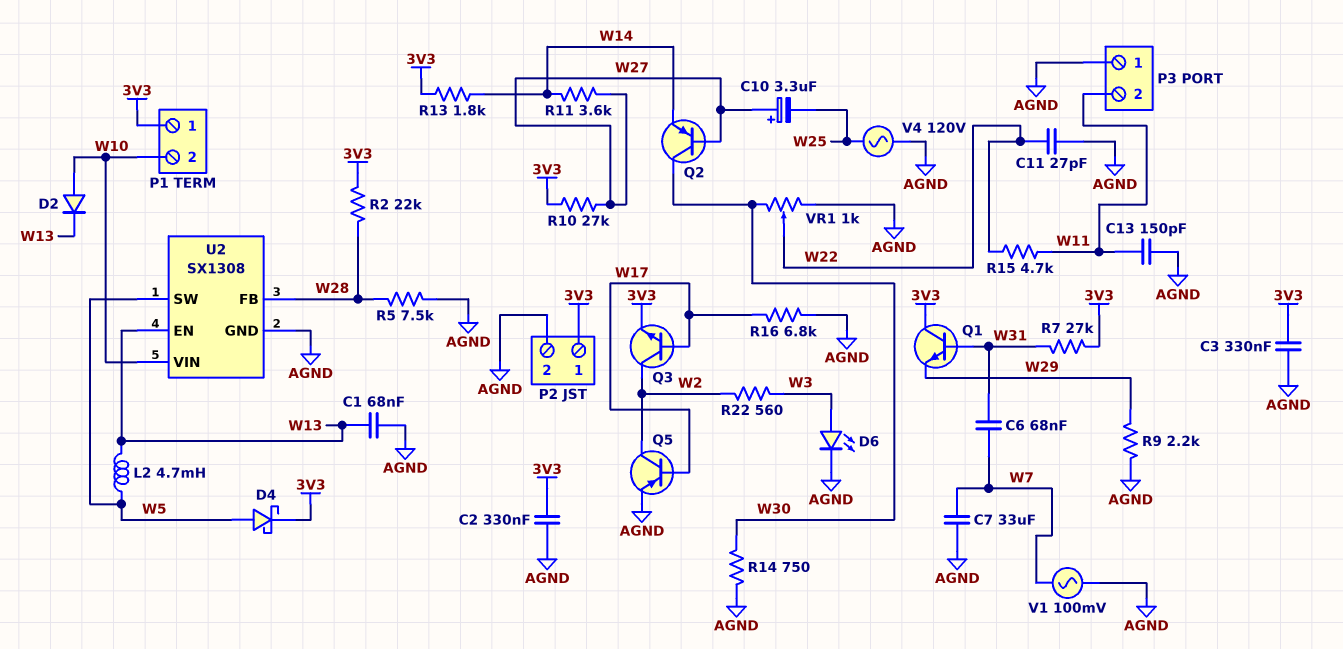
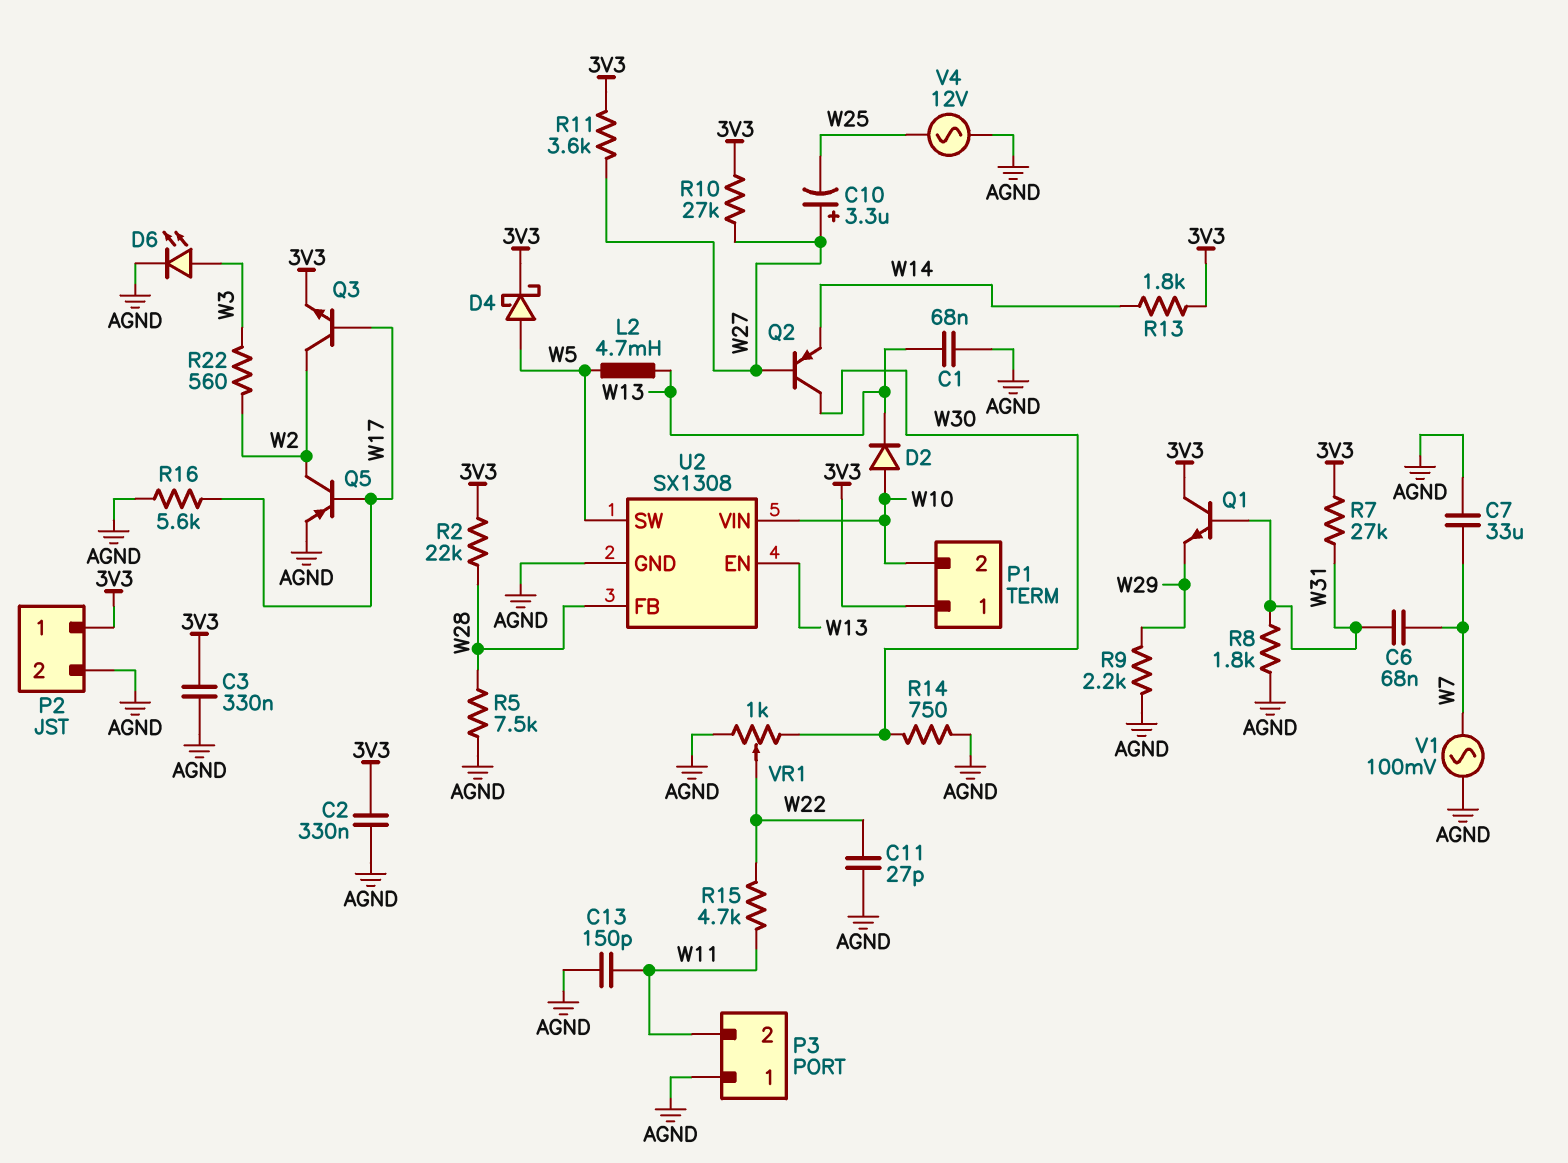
R8: none -> 1.8k (AGND, W31)
R11: 3.6k (W14, W27) -> 3.6k (3V3, W27)
R16: 6.8k (AGND, W17) -> 5.6k (AGND, W17)
V4: AC 120V (AGND, W25) -> AC 12V (AGND, W25)

